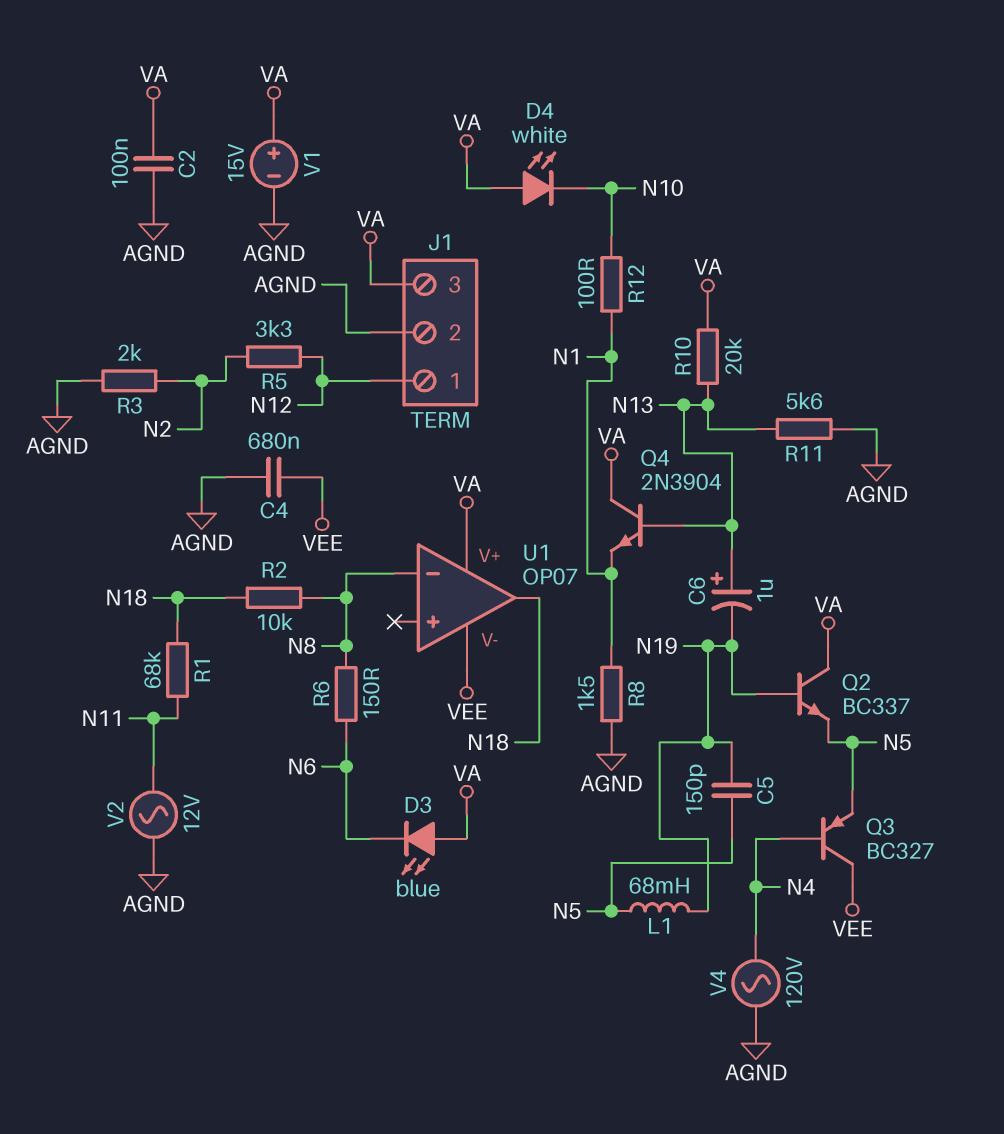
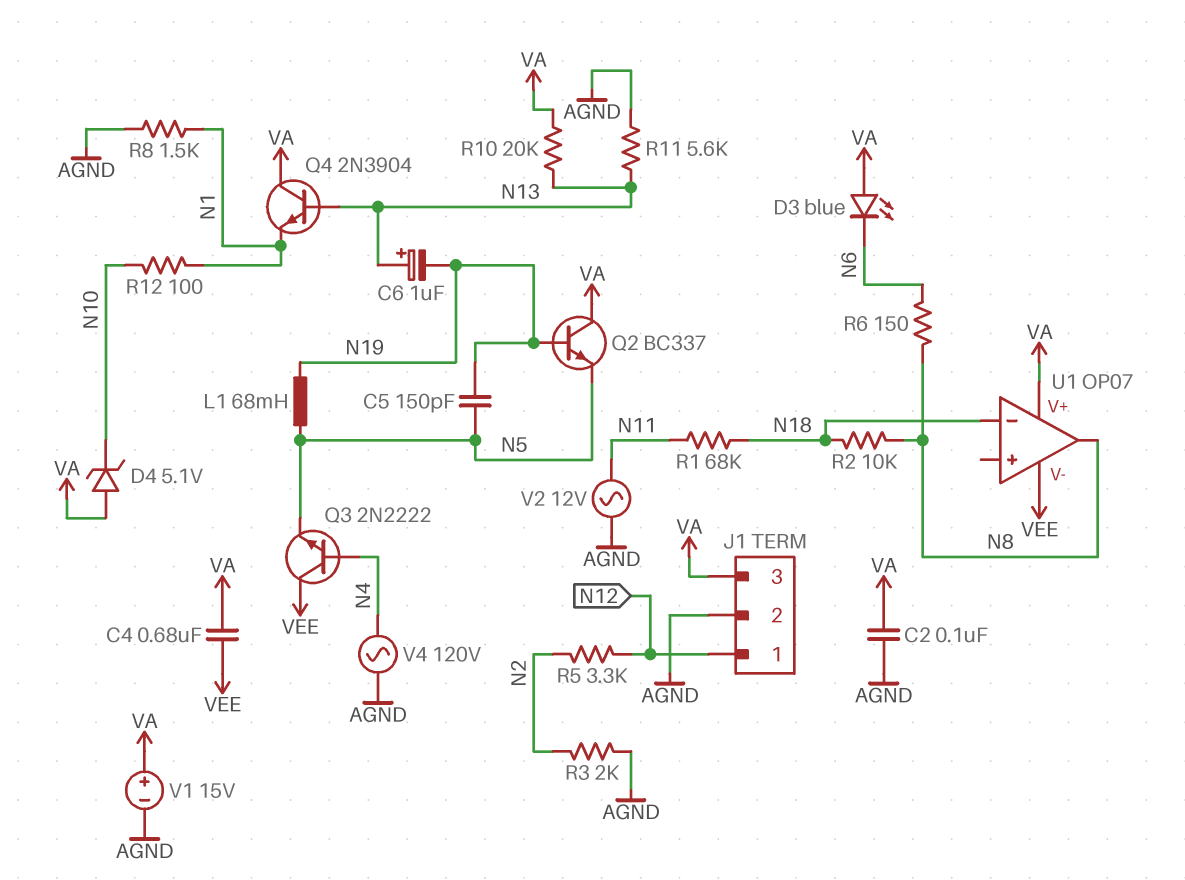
C4: 680nF (AGND, VEE) -> 680nF (VA, VEE)
D4: LED white (A VA, K N10) -> zener 5.1V (A VA, K N10)
Q3: PNP BC327 (B N4, C VEE, E N5) -> NPN 2N2222 (B N4, C VEE, E N5)
U1 pin in-: N8 -> N18
U1 pin out: N18 -> N8

